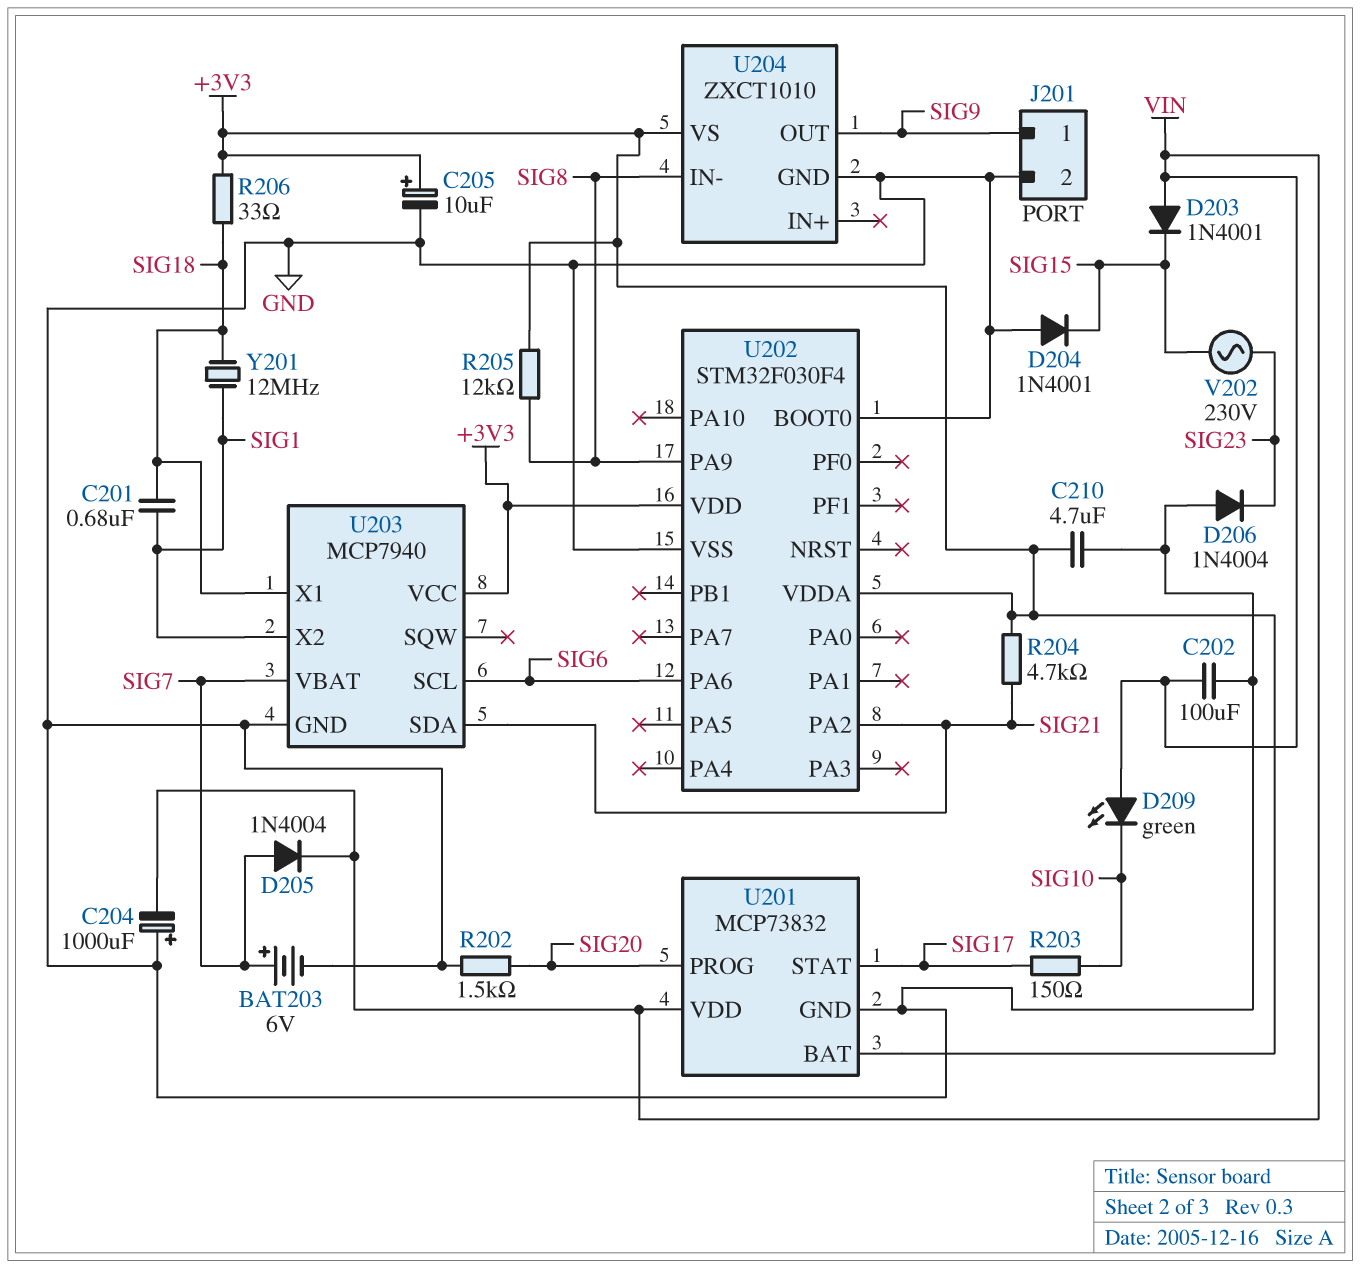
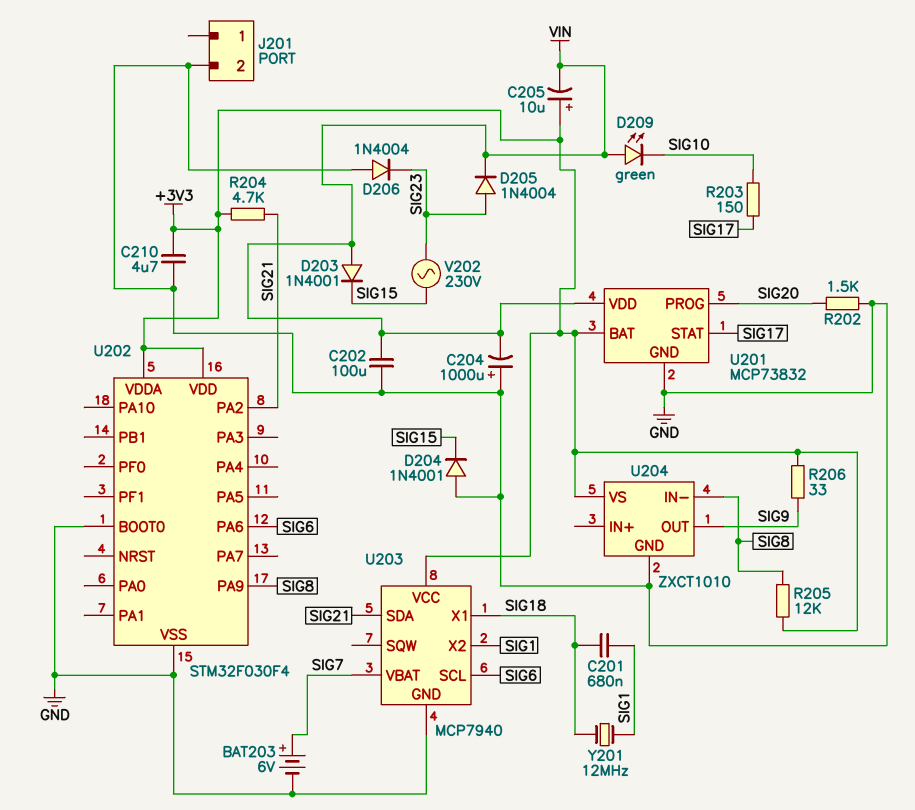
C205: 10uF (plus +3V3, minus GND) -> 10uF (plus +3V3, minus VIN)
D205: diode 1N4004 (A SIG7, K VIN) -> diode 1N4004 (A SIG23, K VIN)
J201 pin 1: SIG9 -> none
R206: 33 (+3V3, SIG18) -> 33 (+3V3, SIG9)

